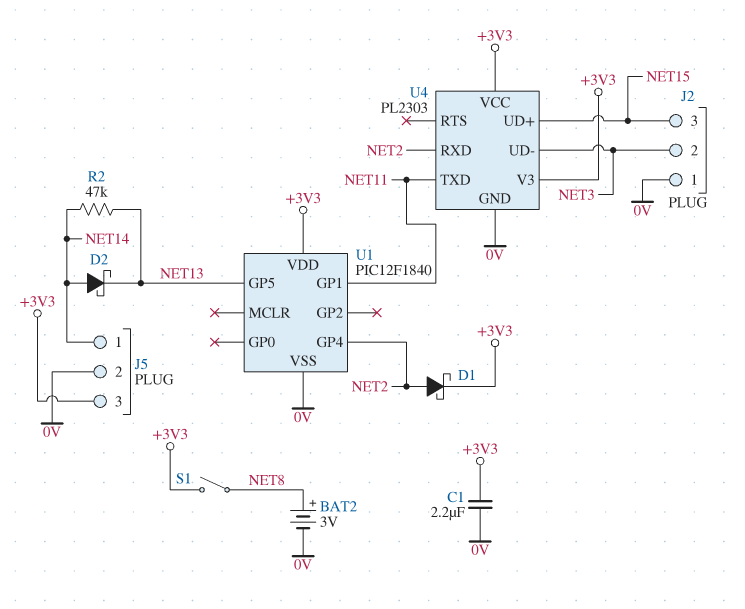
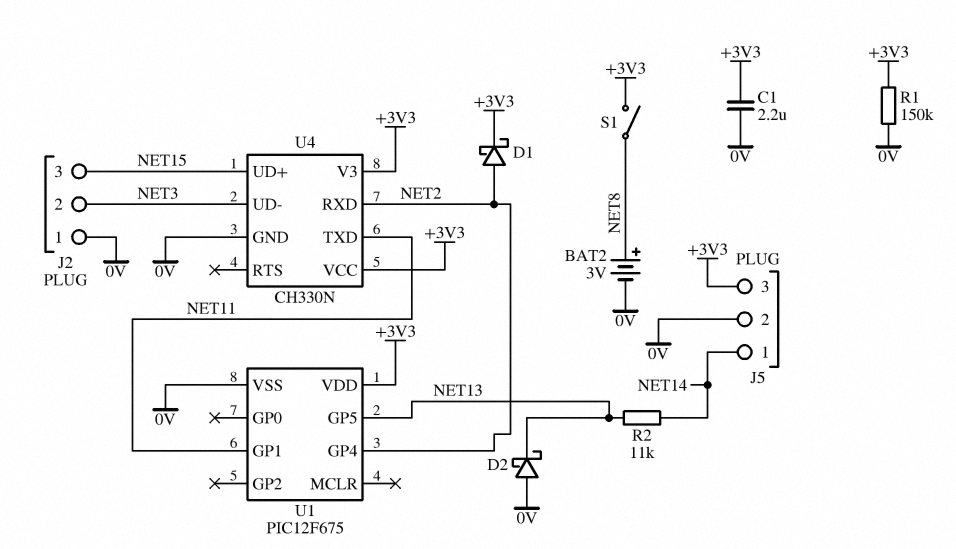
D2: schottky (A NET14, K NET13) -> schottky (A 0V, K NET13)
R1: none -> 150k (+3V3, 0V)
R2: 47k (NET13, NET14) -> 11k (NET13, NET14)
U1: PIC12F1840 -> PIC12F675
U4: PL2303 -> CH330N

